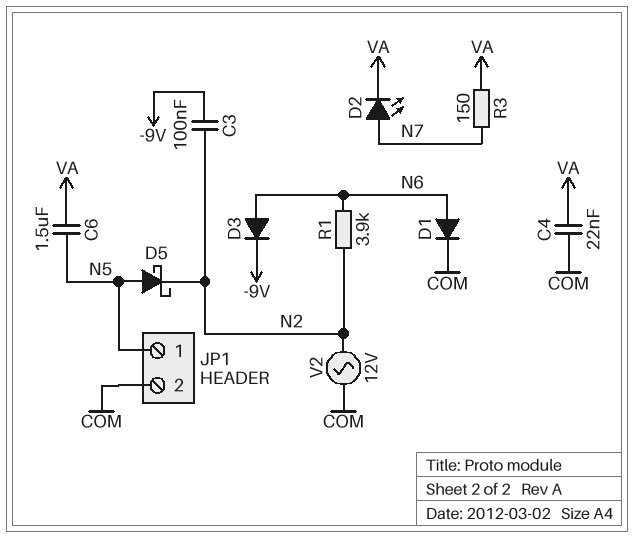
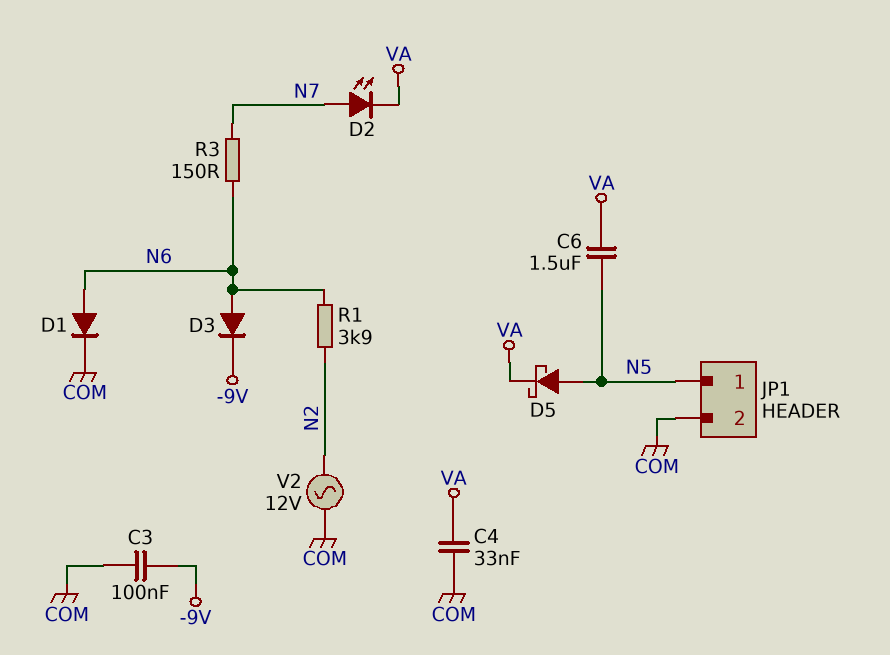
C3: 100nF (-9V, N2) -> 100nF (-9V, COM)
C4: 22nF (COM, VA) -> 33nF (COM, VA)
D5: schottky (A N5, K N2) -> schottky (A N5, K VA)
R3: 150 (N7, VA) -> 150 (N6, N7)

